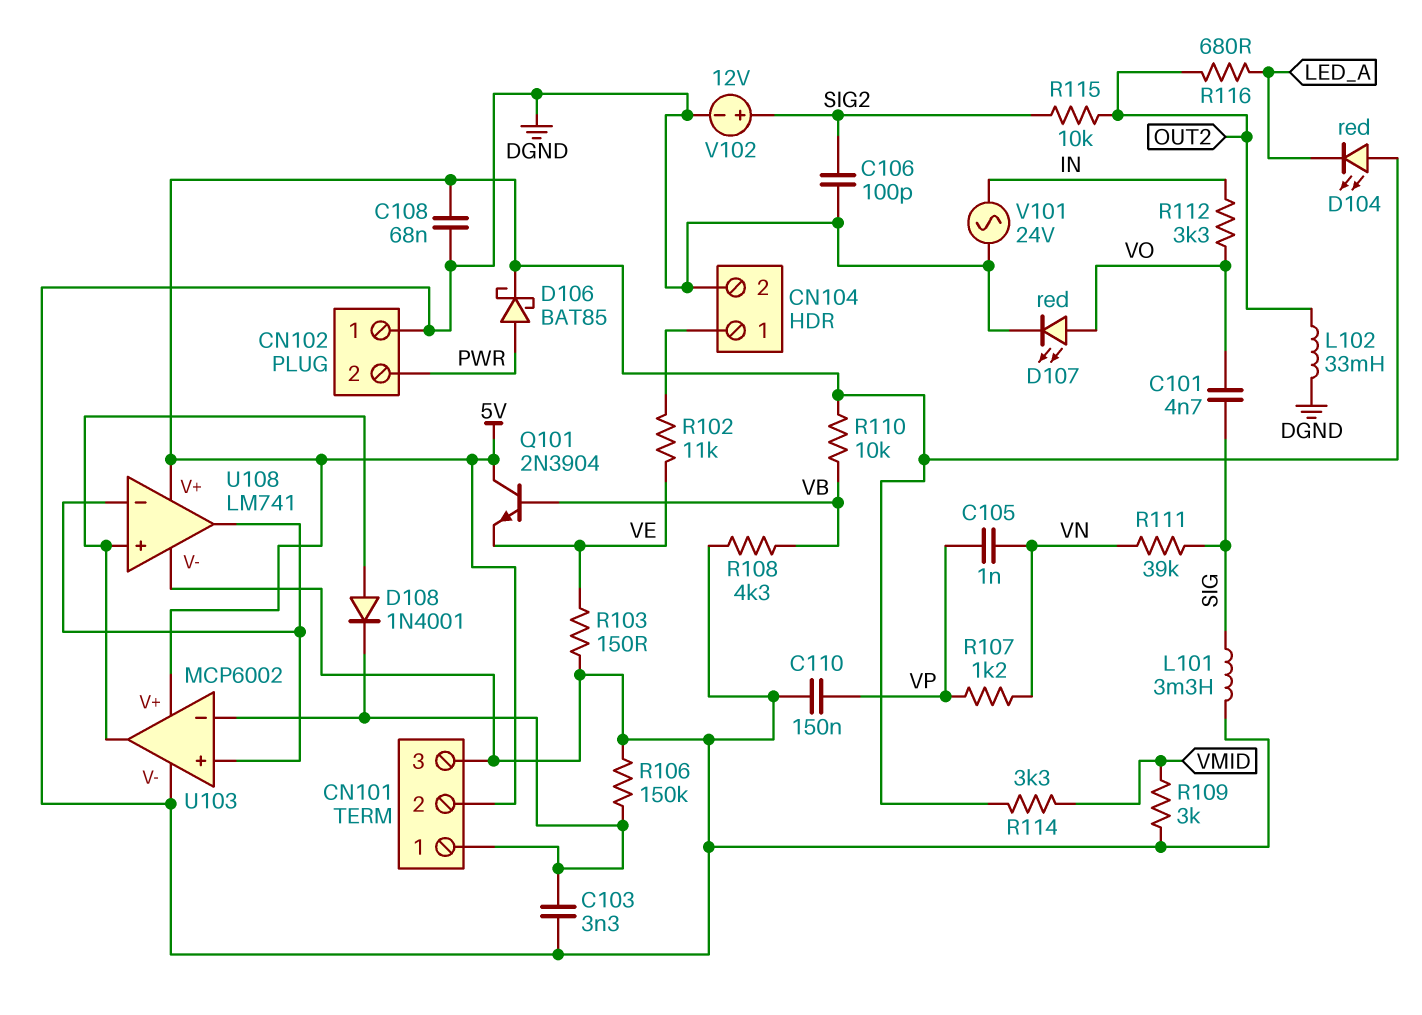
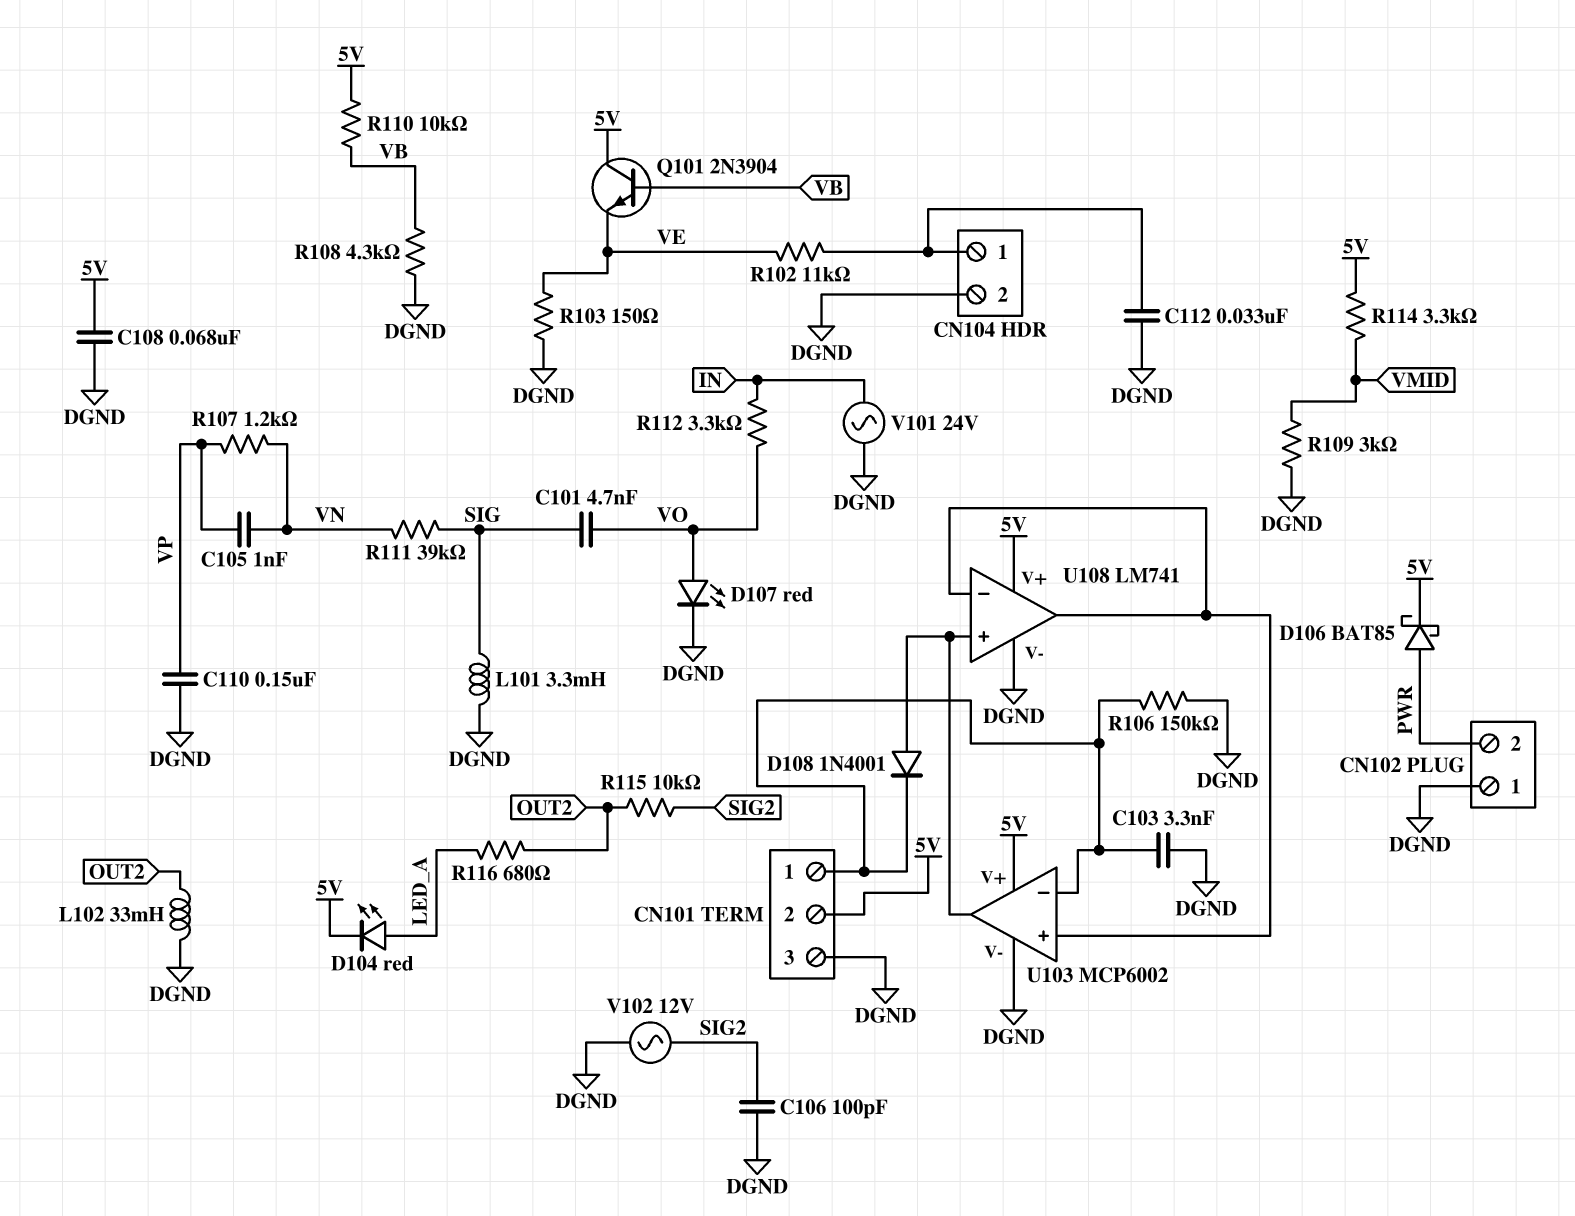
C112: none -> 33nF (CN104/1, DGND)
D104: LED red (A 5V, K LED_A) -> LED red (A LED_A, K 5V)
V102: 12V (plus SIG2, minus DGND) -> AC 12V (DGND, SIG2)

